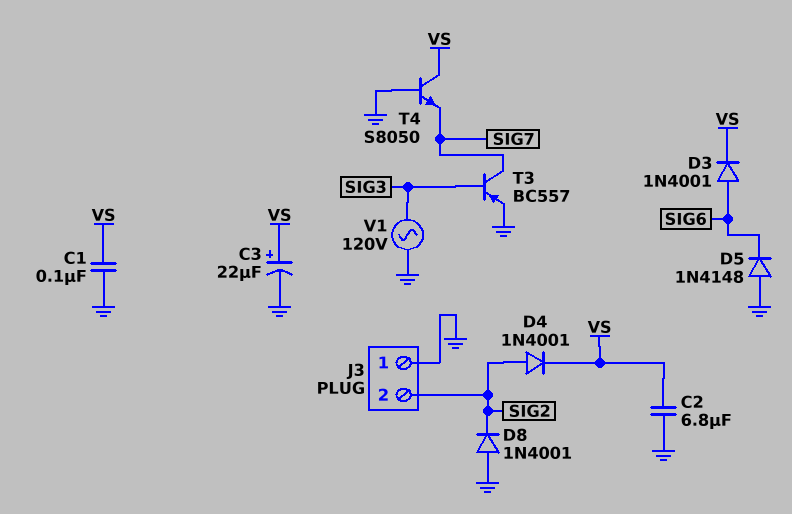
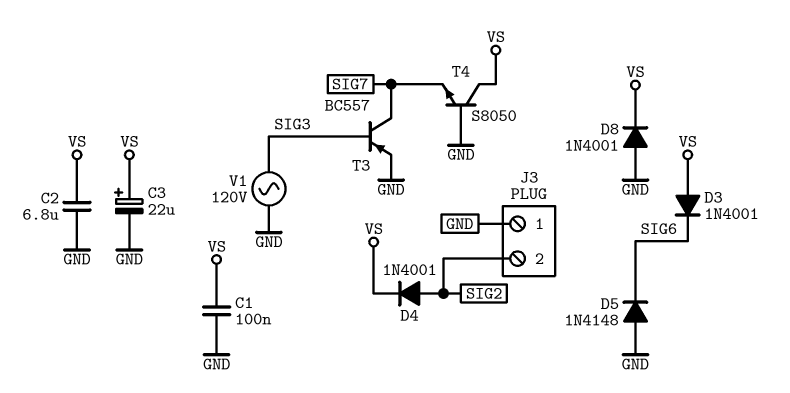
D3: diode 1N4001 (A SIG6, K VS) -> diode 1N4001 (A VS, K SIG6)
D8: diode 1N4001 (A GND, K SIG2) -> diode 1N4001 (A GND, K VS)

